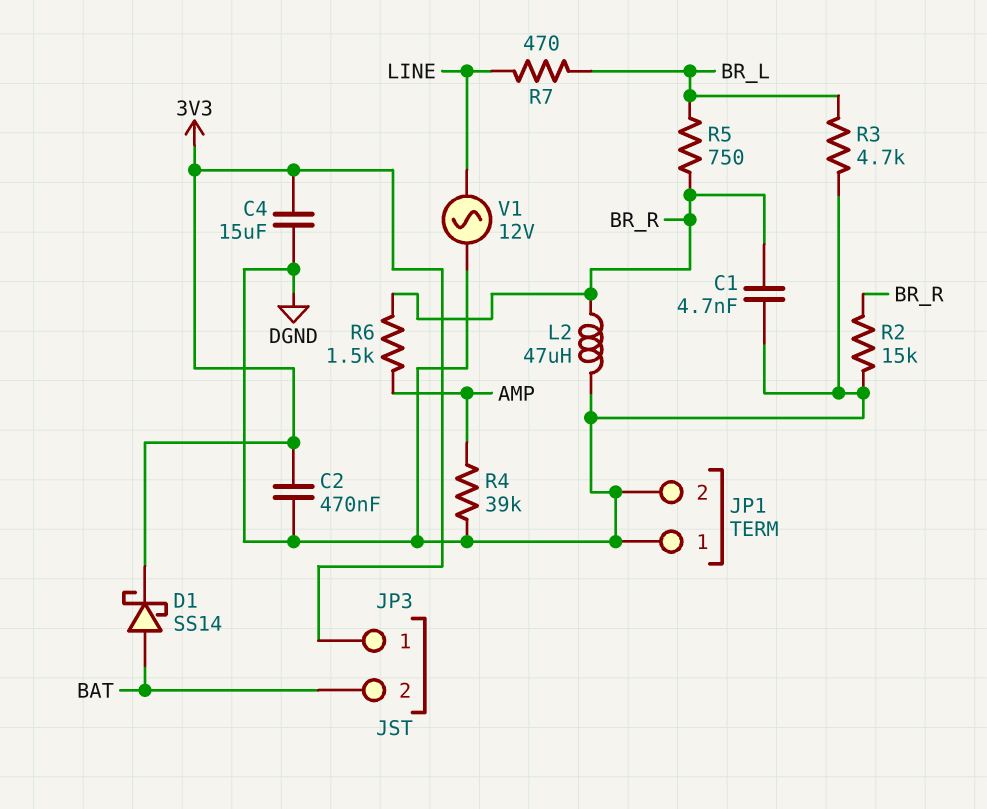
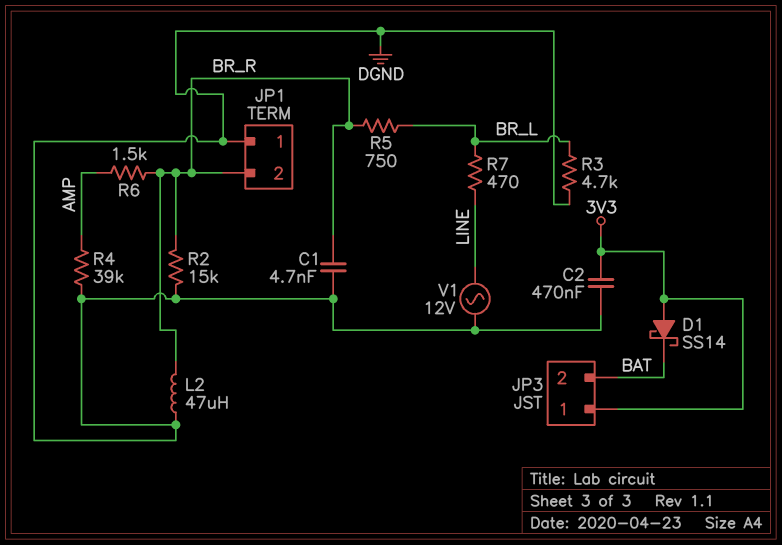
C4: 15uF (3V3, DGND) -> none
D1: schottky SS14 (A BAT, K 3V3) -> schottky SS14 (A 3V3, K BAT)
JP1 pin 2: DGND -> BR_R

